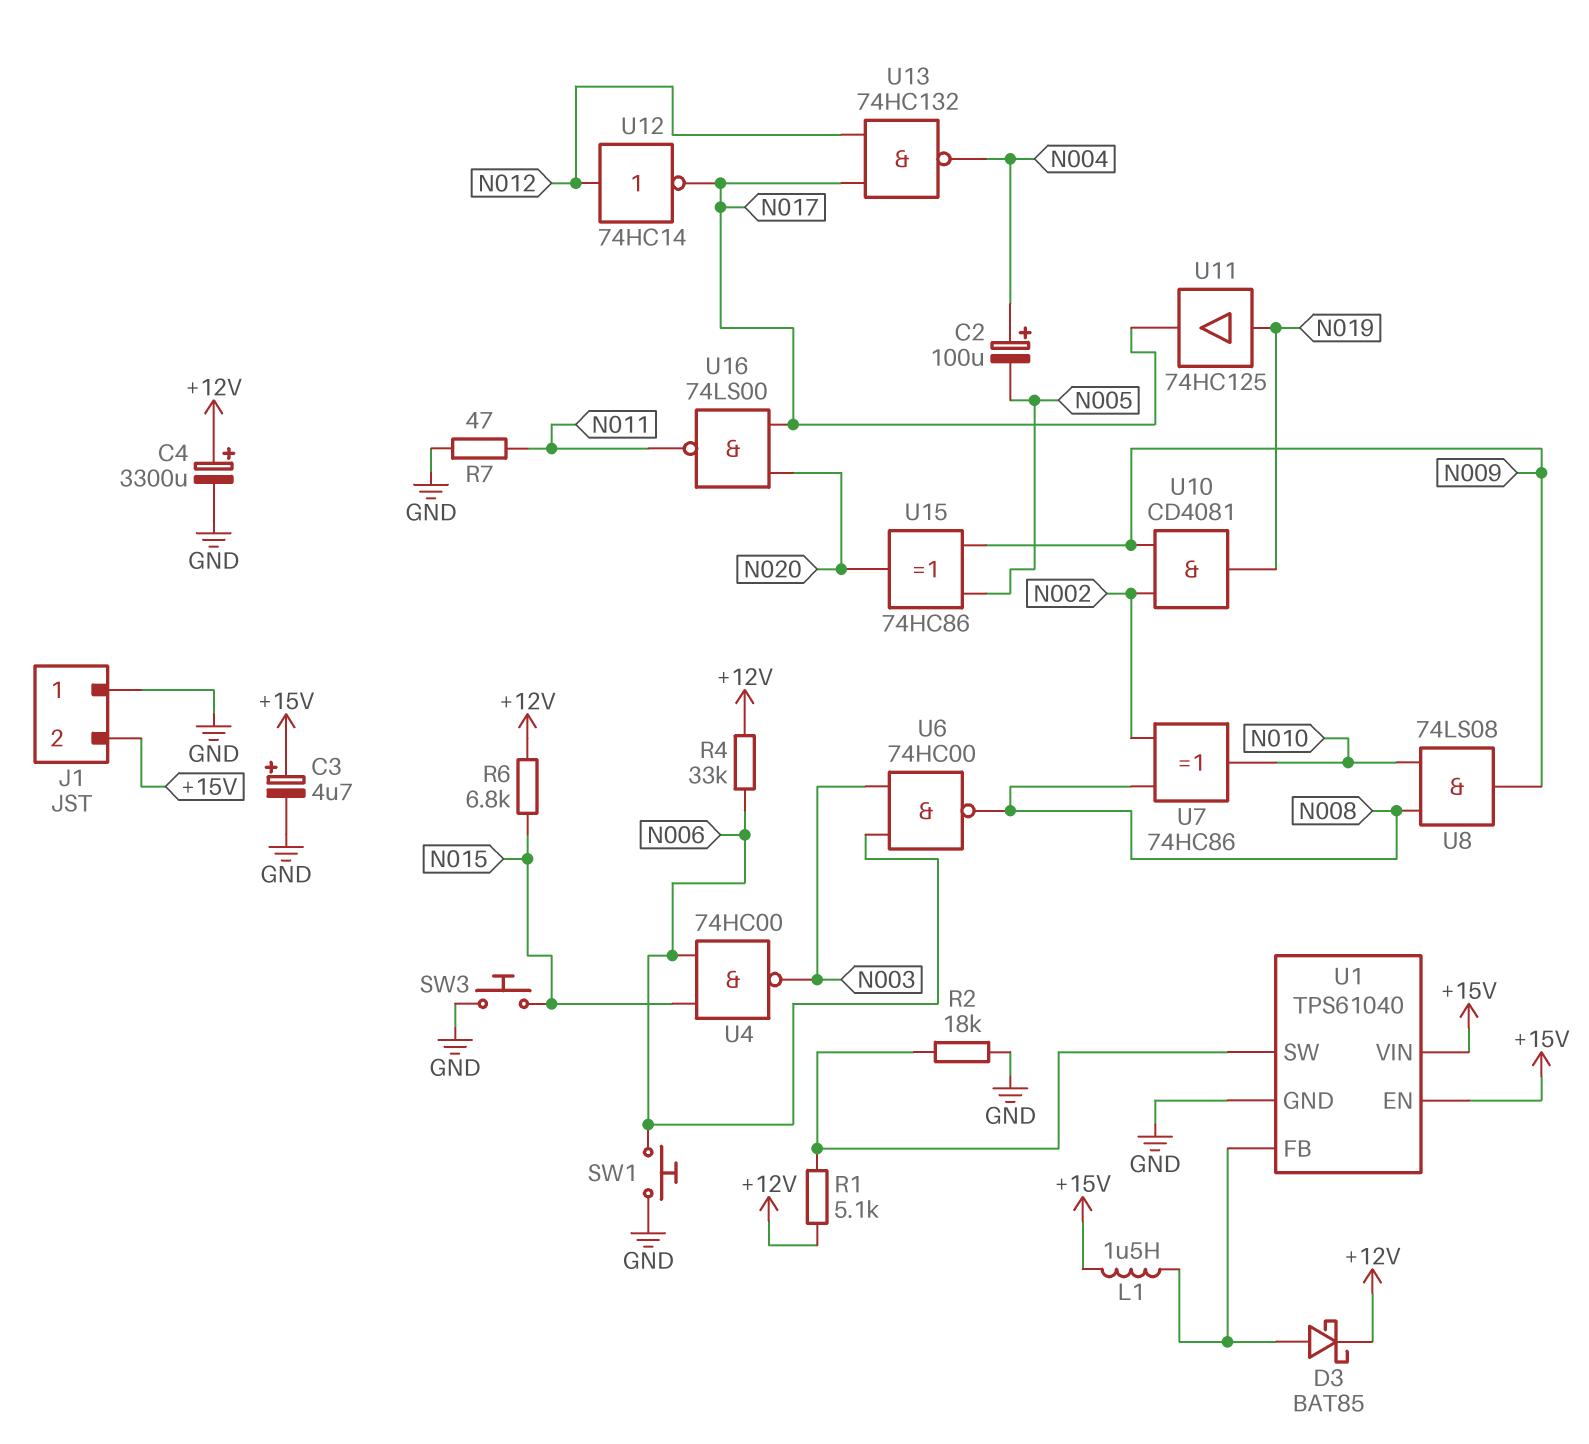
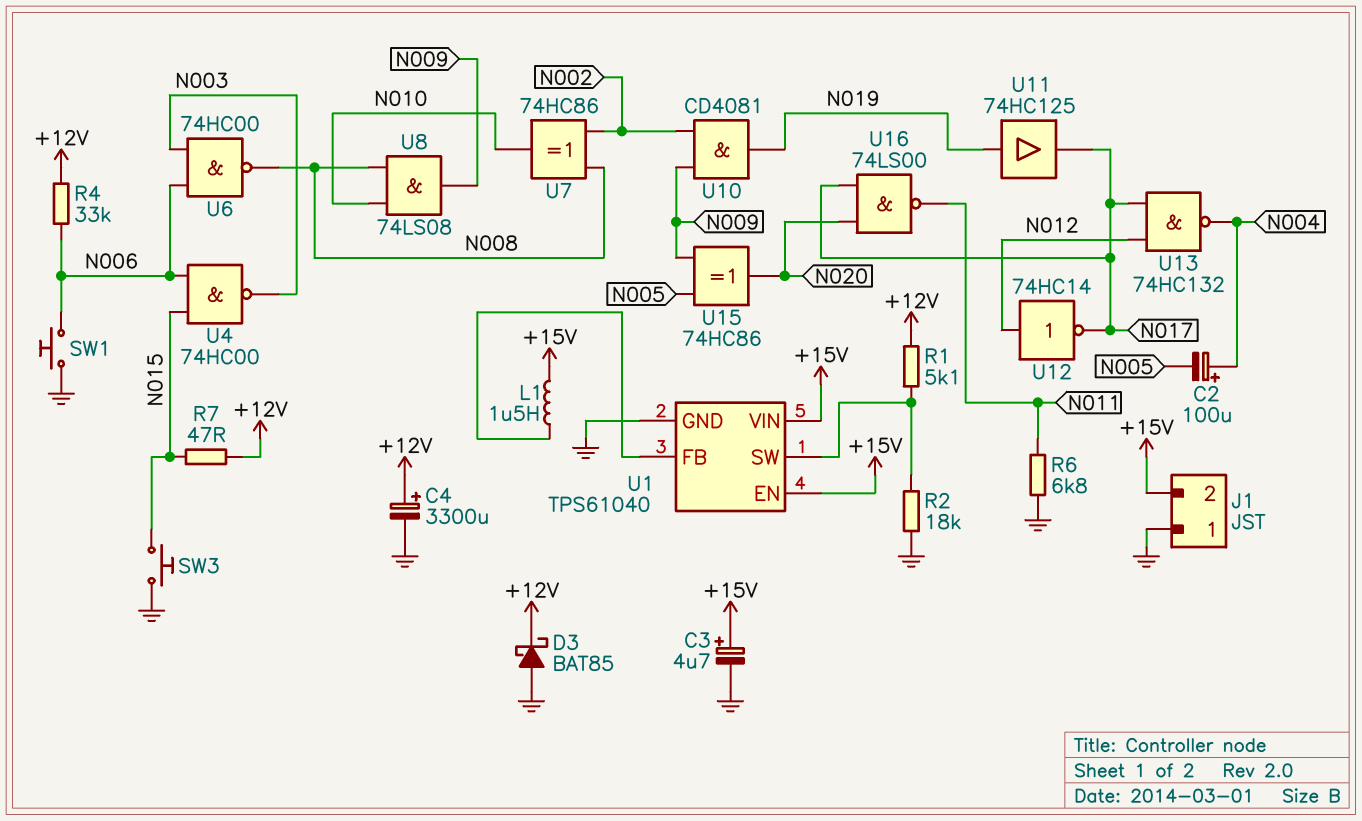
D3: schottky BAT85 (A U1/FB, K +12V) -> schottky BAT85 (A GND, K +12V)
R6: 6.8k (+12V, N015) -> 6.8k (GND, N011)
R7: 47 (GND, N011) -> 47 (+12V, N015)

